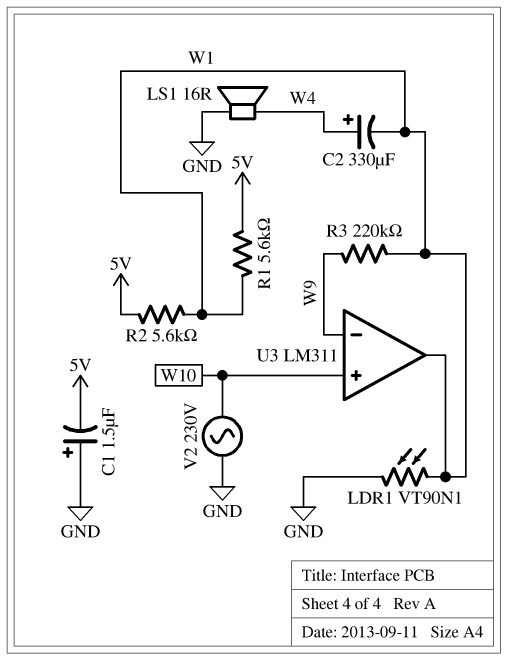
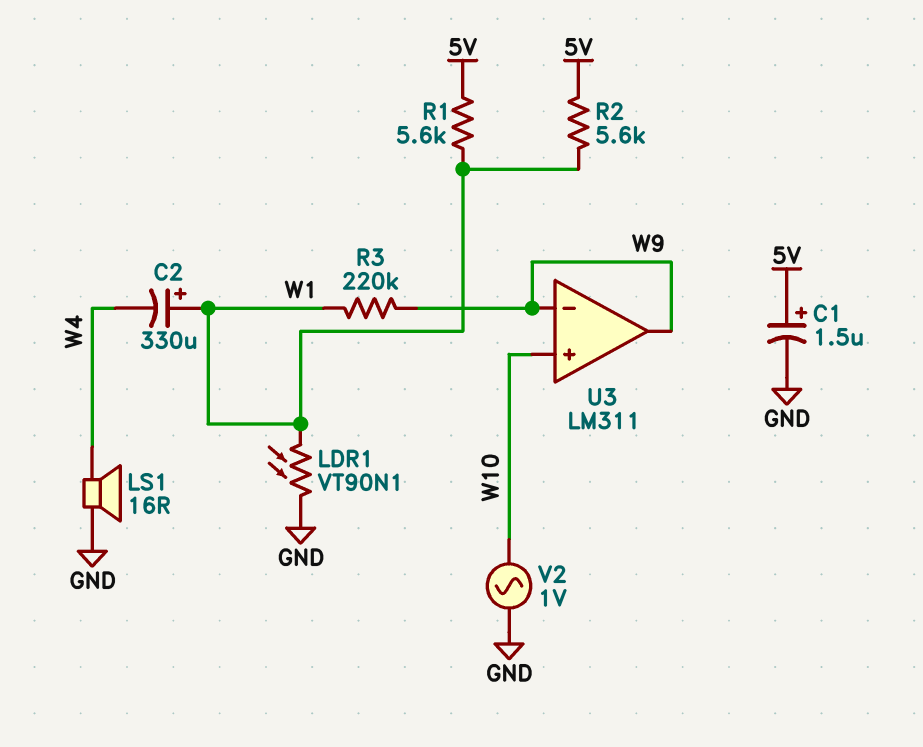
C1: 1.5uF (plus GND, minus 5V) -> 1.5uF (plus 5V, minus GND)
C2: 330uF (plus W4, minus W1) -> 330uF (plus W1, minus W4)
U3 pin out: W1 -> W9
V2: AC 230V (GND, W10) -> AC 1V (GND, W10)

